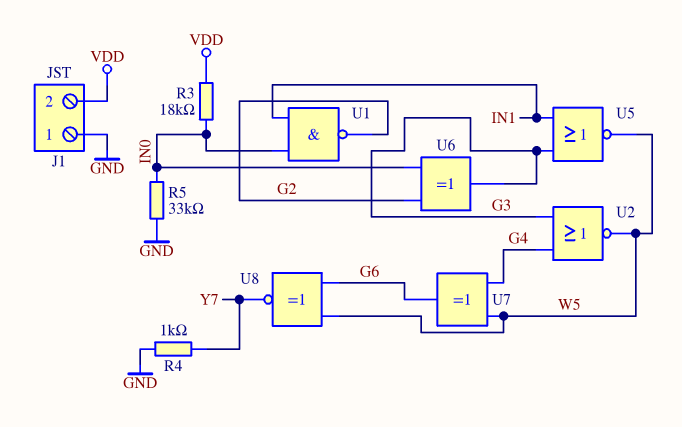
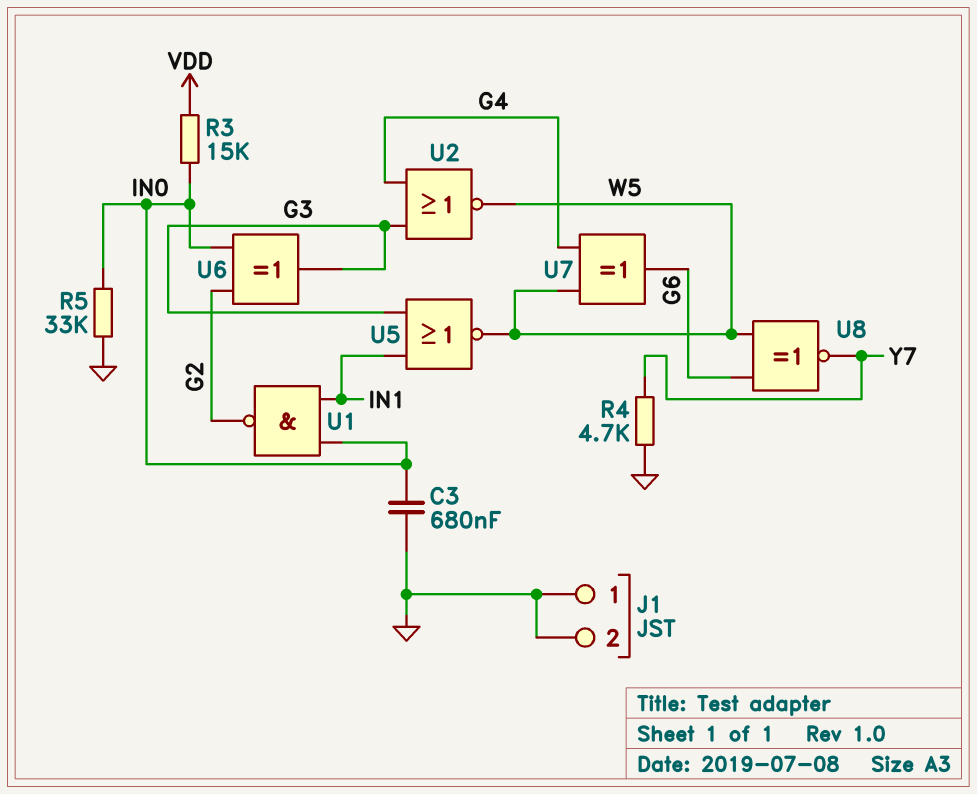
C3: none -> 680nF (GND, IN0)
J1 pin 2: VDD -> GND
R3: 18k (IN0, VDD) -> 15k (IN0, VDD)
R4: 1k (GND, Y7) -> 4.7k (GND, Y7)

